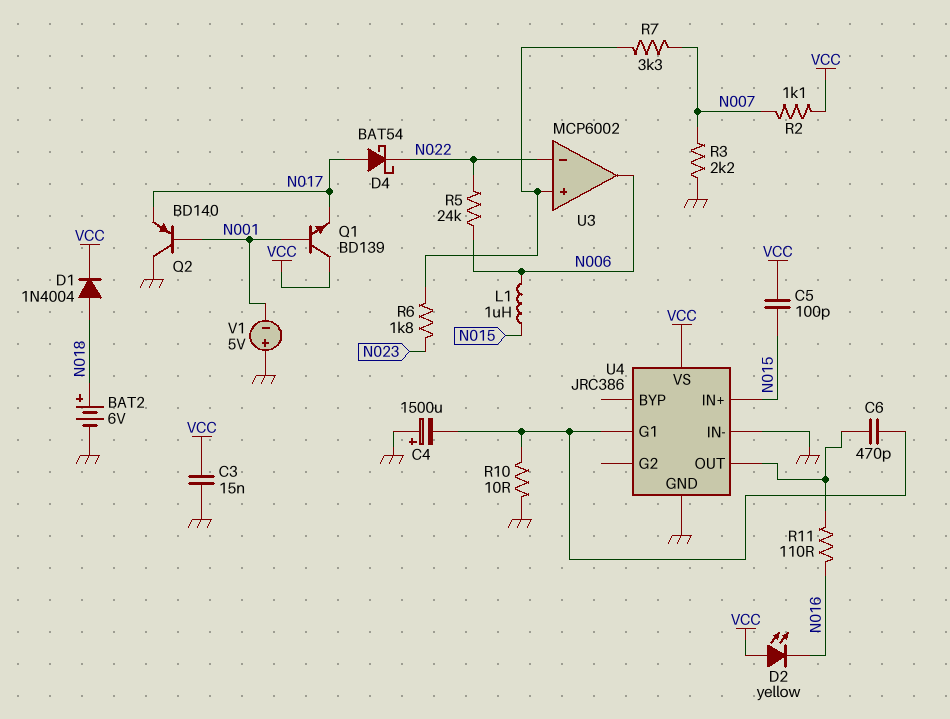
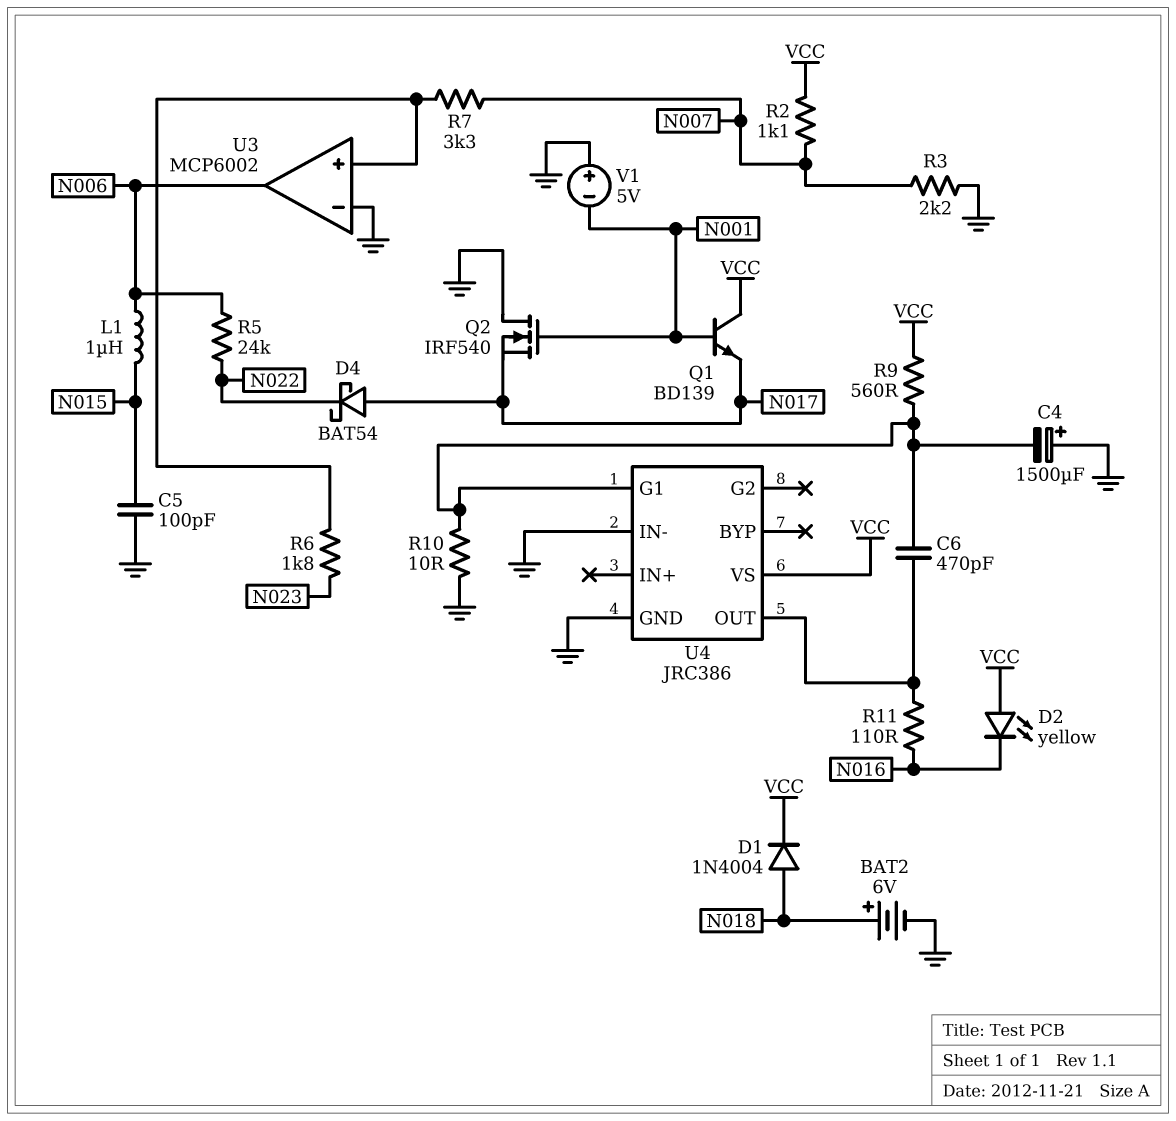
C3: 15nF (GND, VCC) -> none
C5: 100pF (N015, VCC) -> 100pF (GND, N015)
Q2: PNP BD140 (B N001, C GND, E N017) -> NMOS IRF540 (G N001, D GND, S N017)
R9: none -> 560 (U4/G1, VCC)
U3 pin in-: N022 -> GND
U4 pin IN+: N015 -> none

